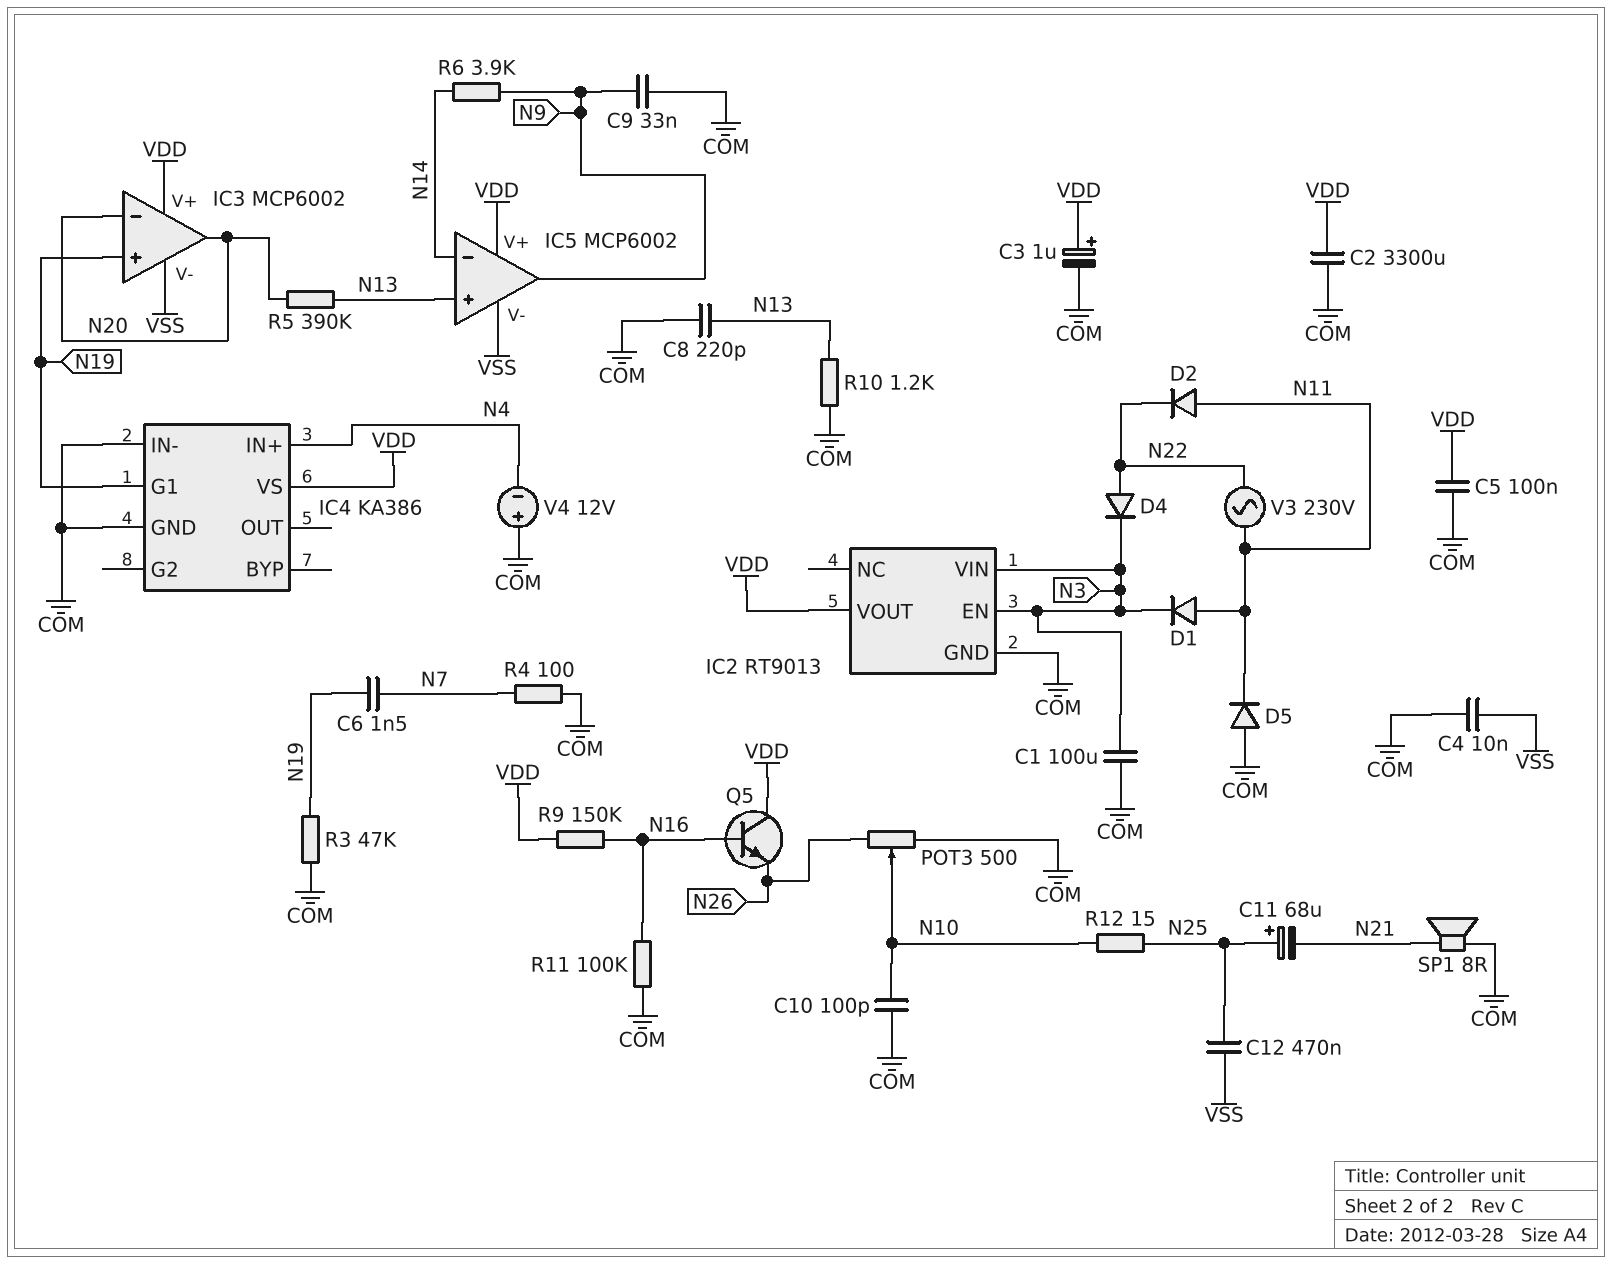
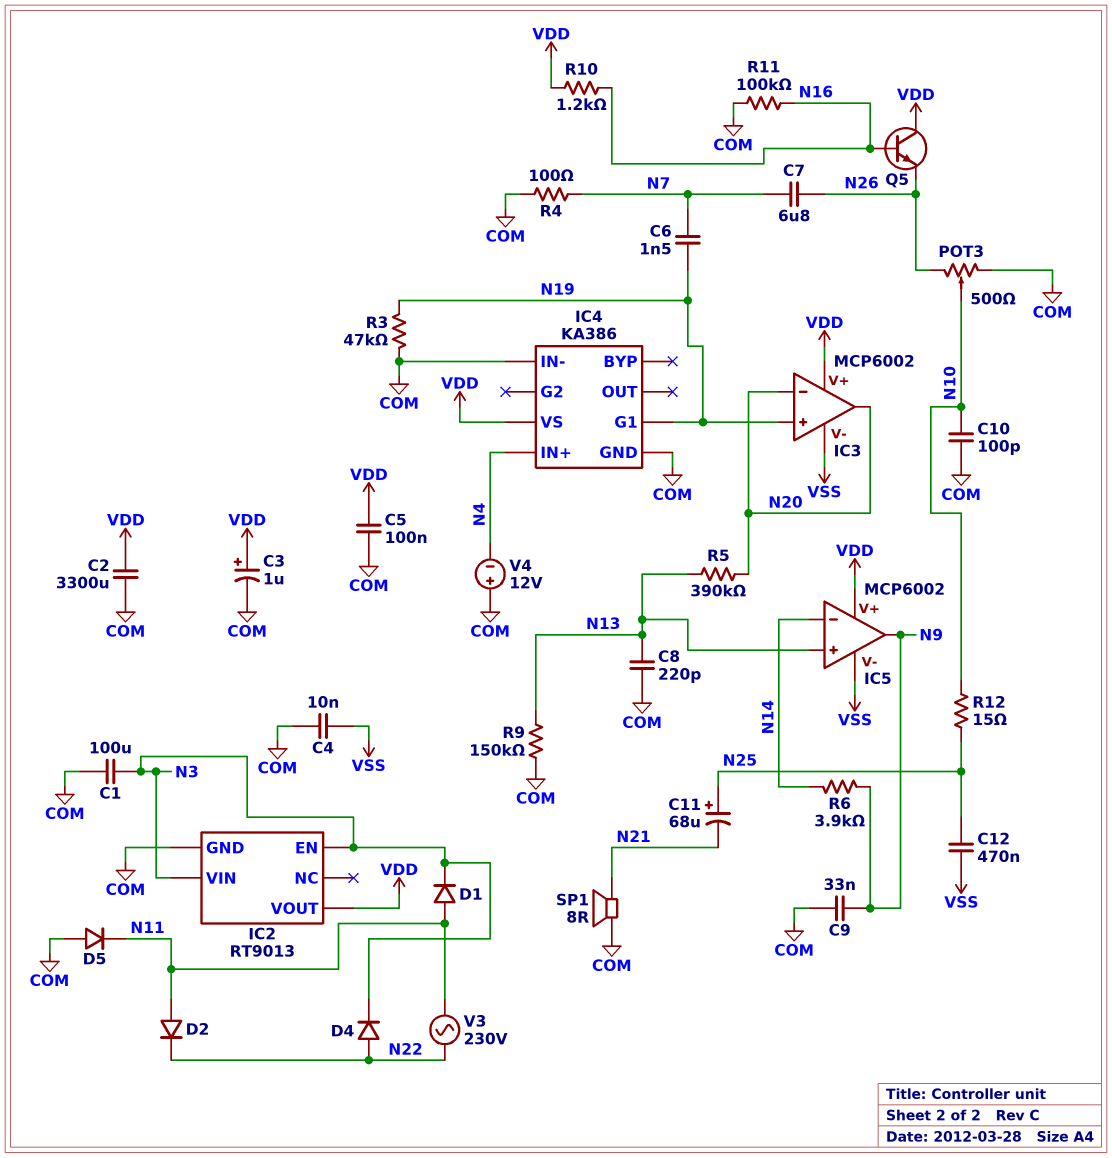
C7: none -> 6.8uF (N7, N26)
R9: 150k (N16, VDD) -> 150k (COM, N13)
R10: 1.2k (COM, N13) -> 1.2k (N16, VDD)

